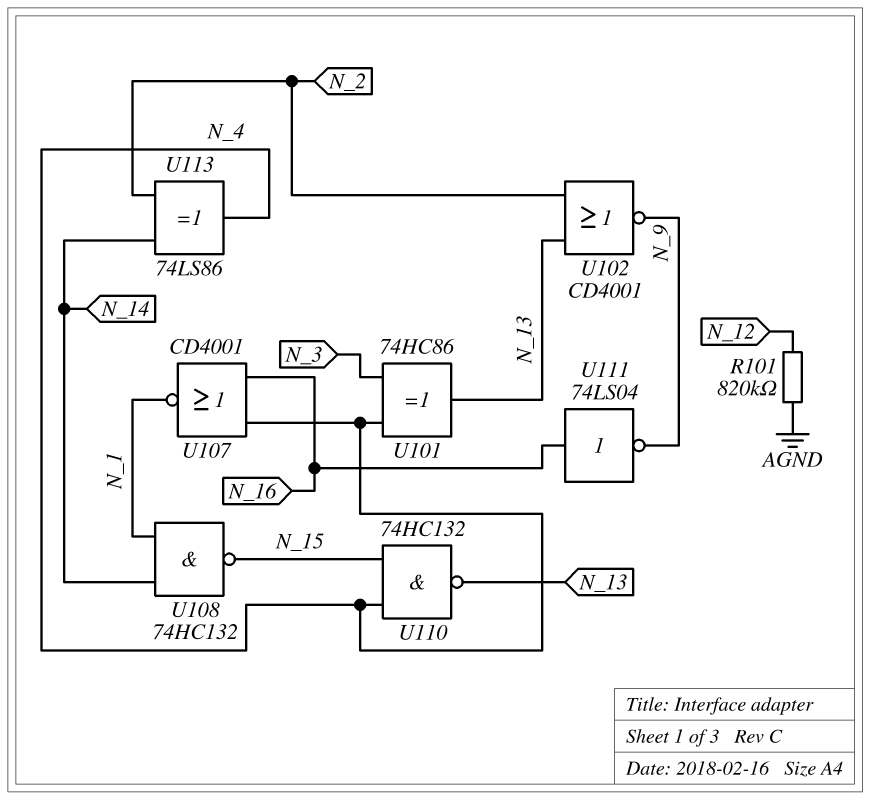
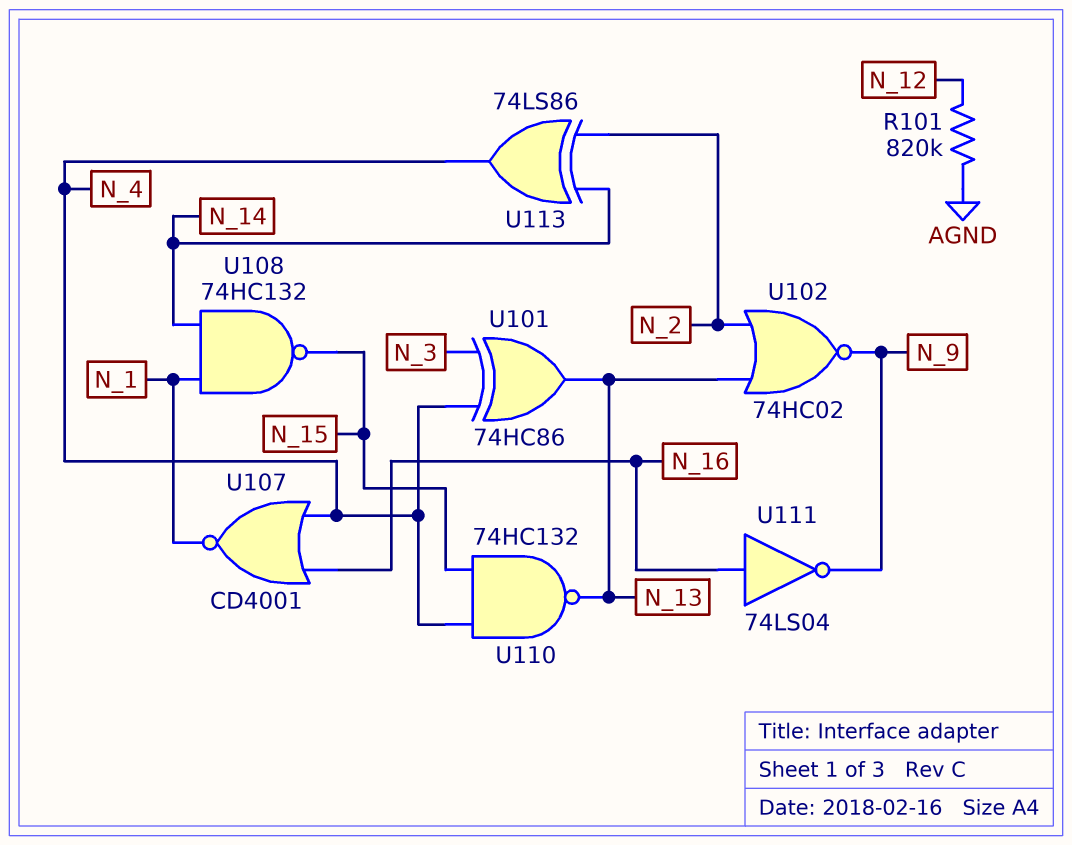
U102: NOR CD4001 (in N_2, in N_13, out N_9) -> NOR 74HC02 (in N_2, in N_13, out N_9)

